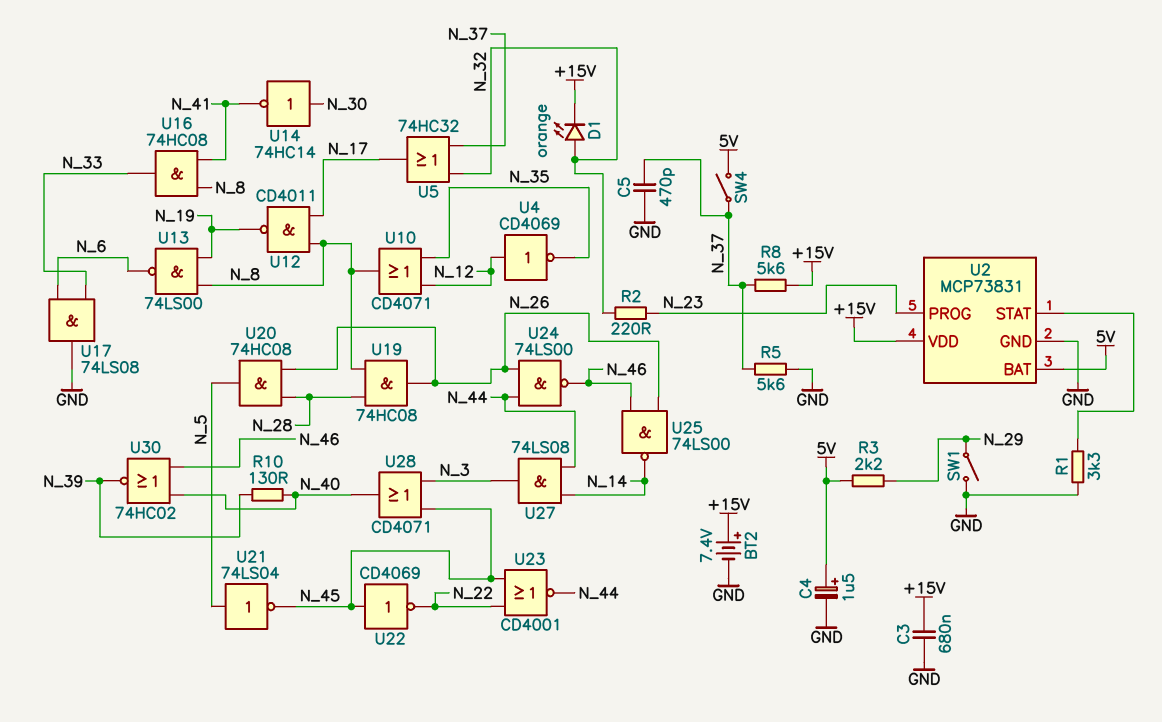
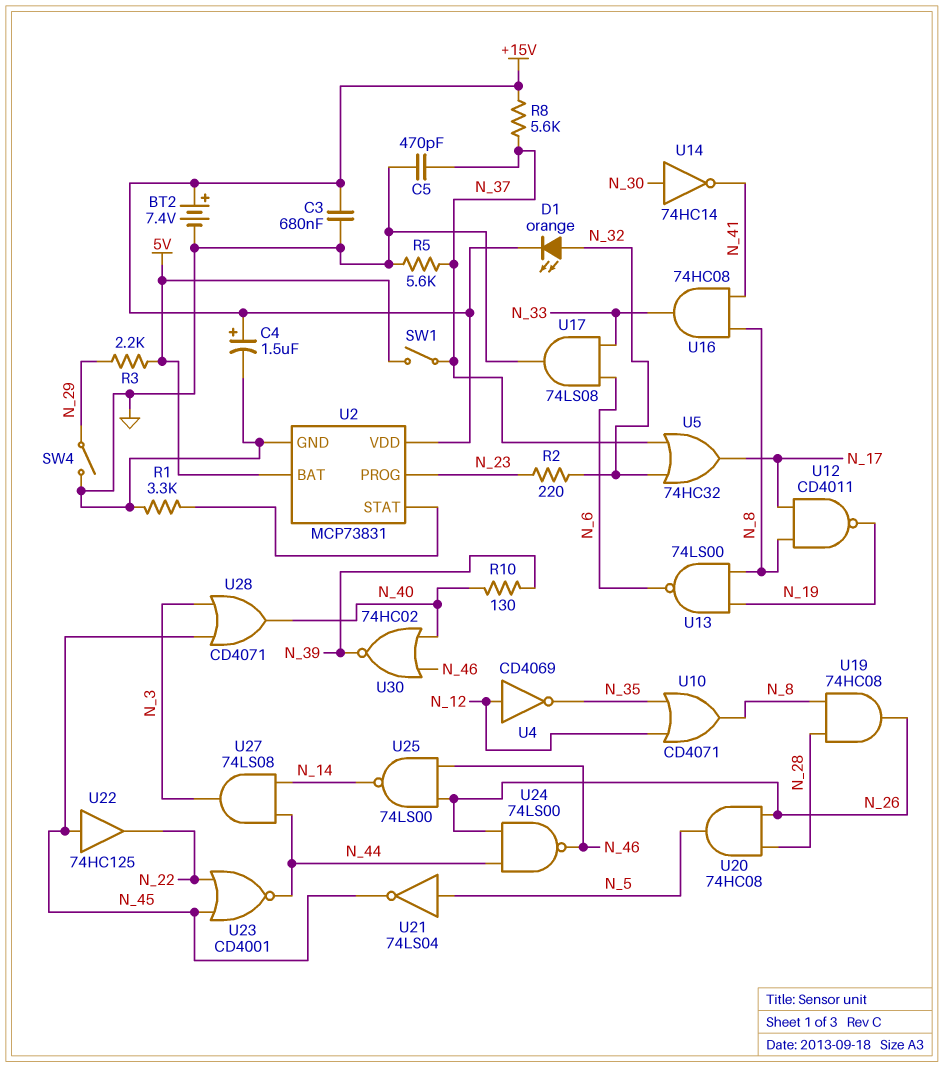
C4: 1.5uF (plus 5V, minus GND) -> 1.5uF (plus +15V, minus GND)
SW1: switch (GND, N_29) -> switch (5V, N_37)
SW4: switch (5V, N_37) -> switch (GND, N_29)
U22: NOT CD4069 (in N_45, out N_22) -> buffer 74HC125 (in N_45, out N_22)

